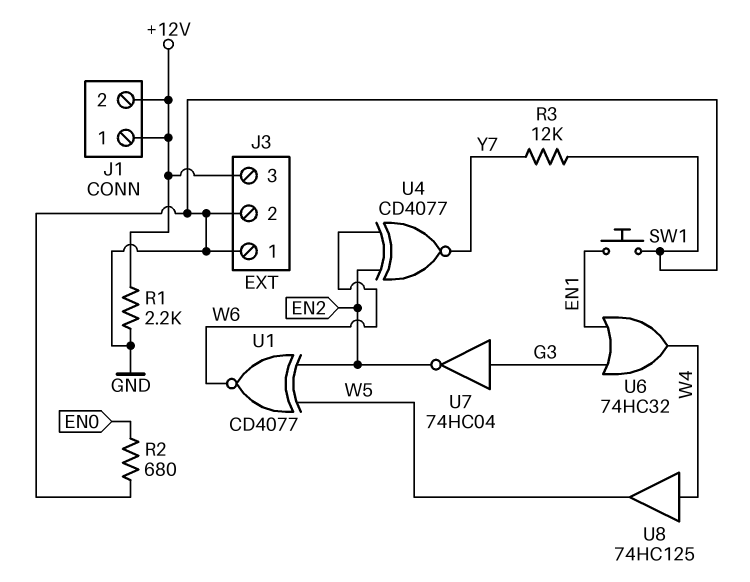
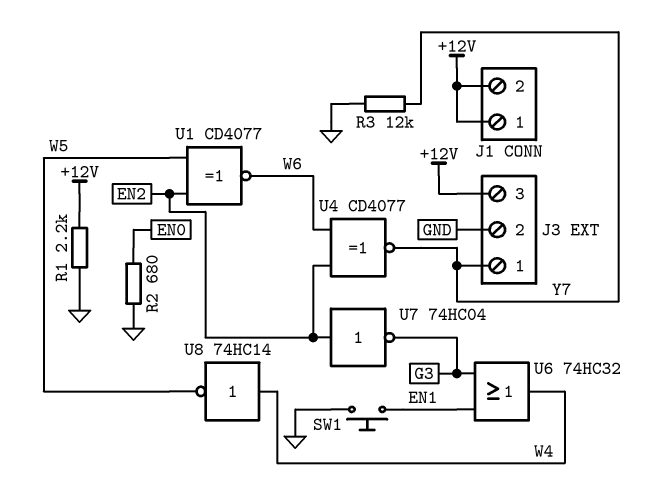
J3 pin 1: GND -> Y7
U7: NOT 74HC04 (in G3, out EN2) -> NOT 74HC04 (in EN2, out G3)
U8: buffer 74HC125 (in W4, out W5) -> NOT 74HC14 (in W4, out W5)

